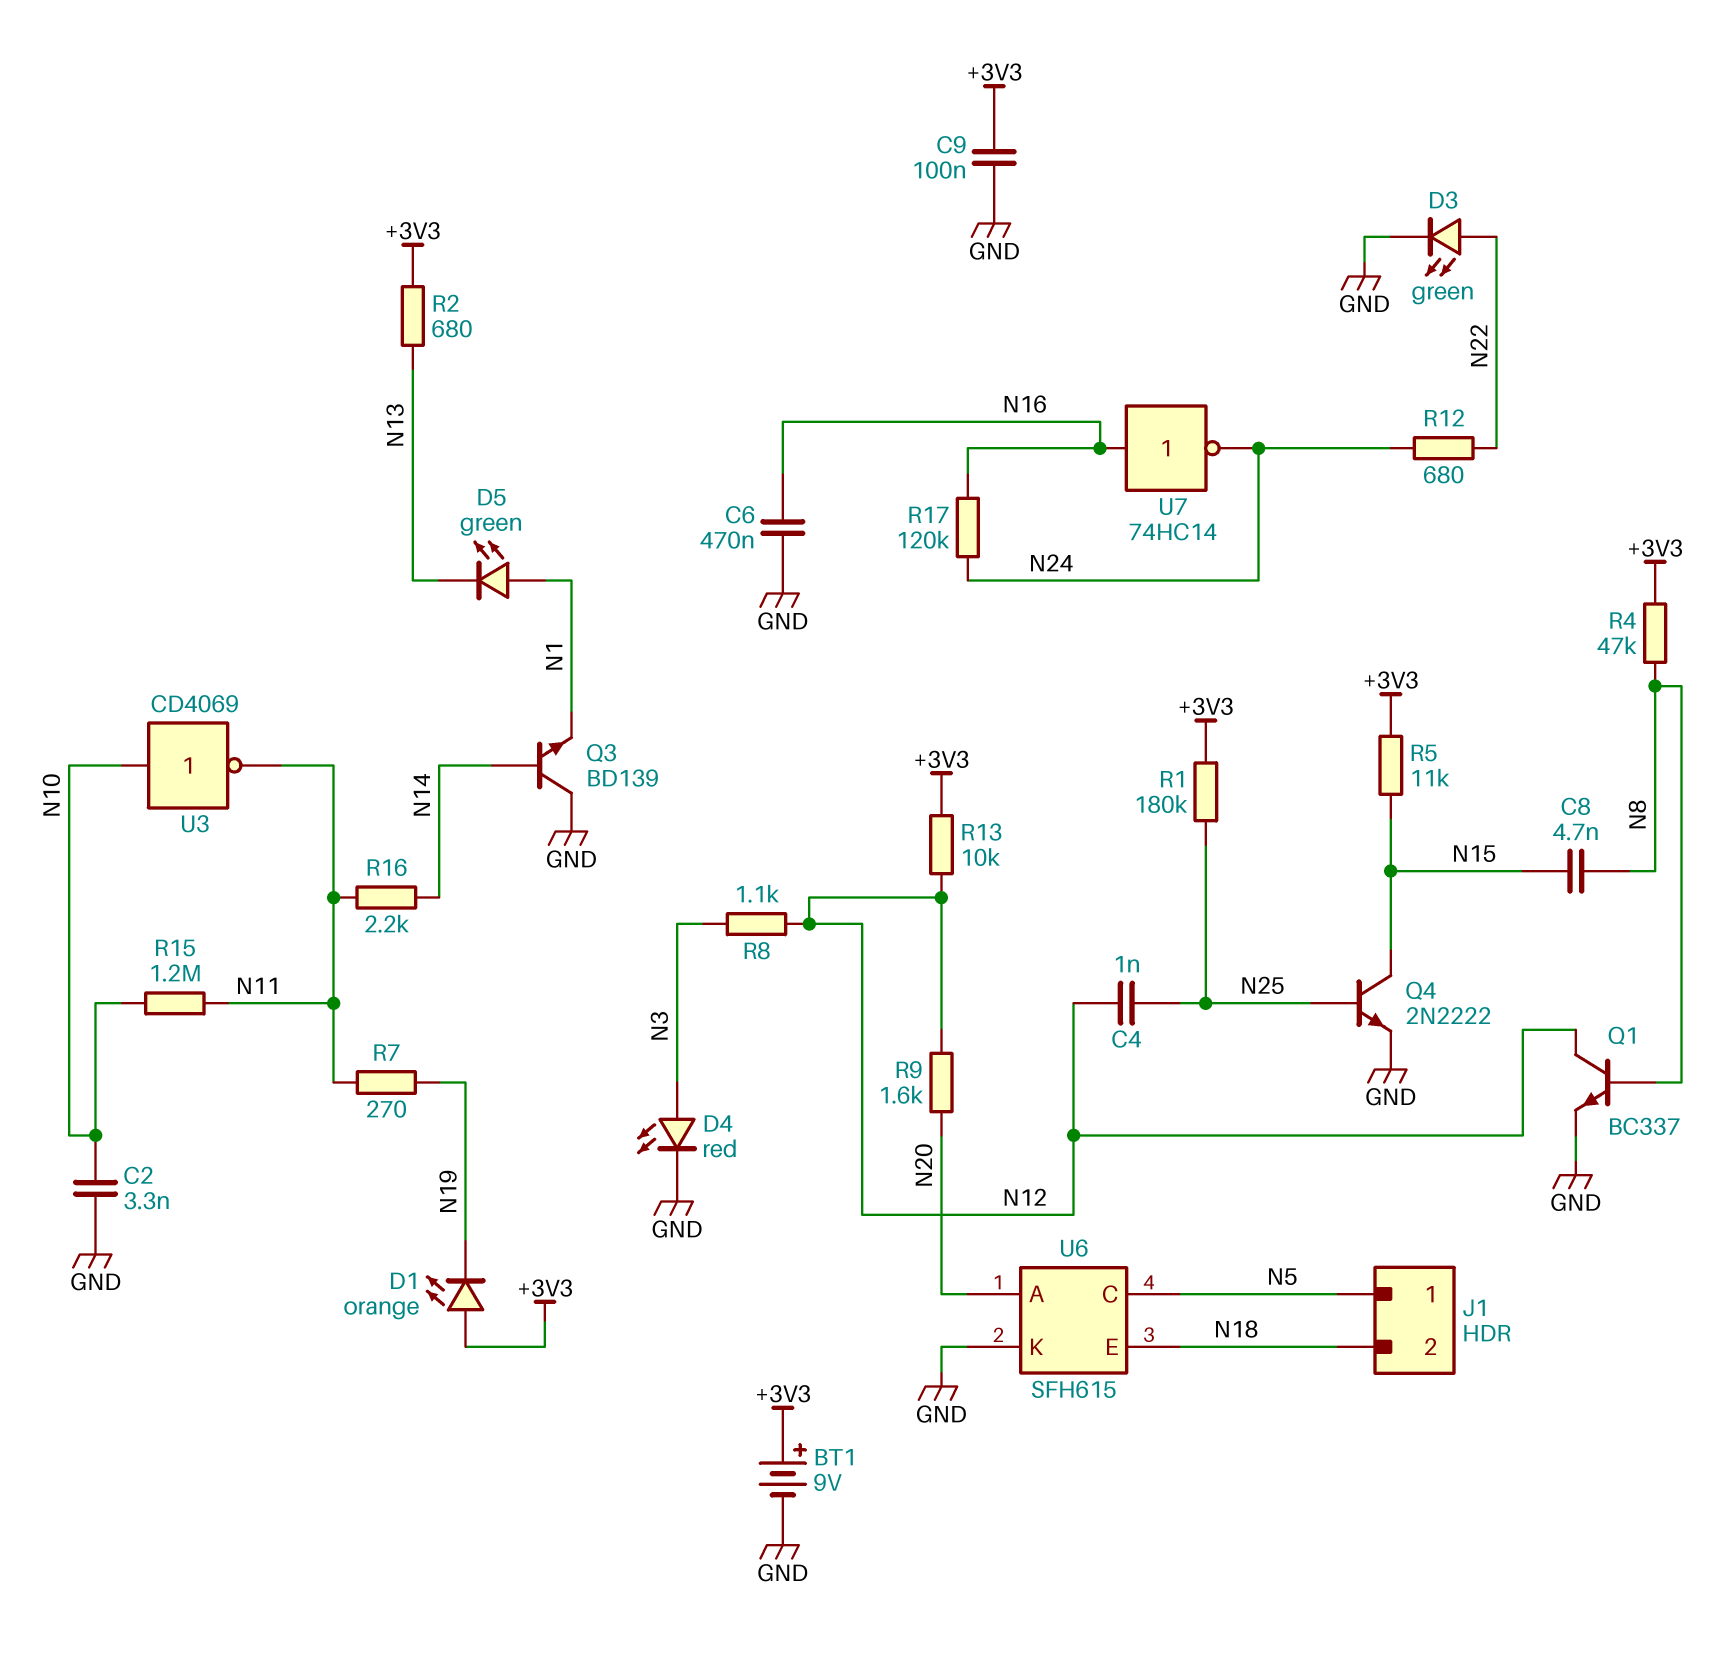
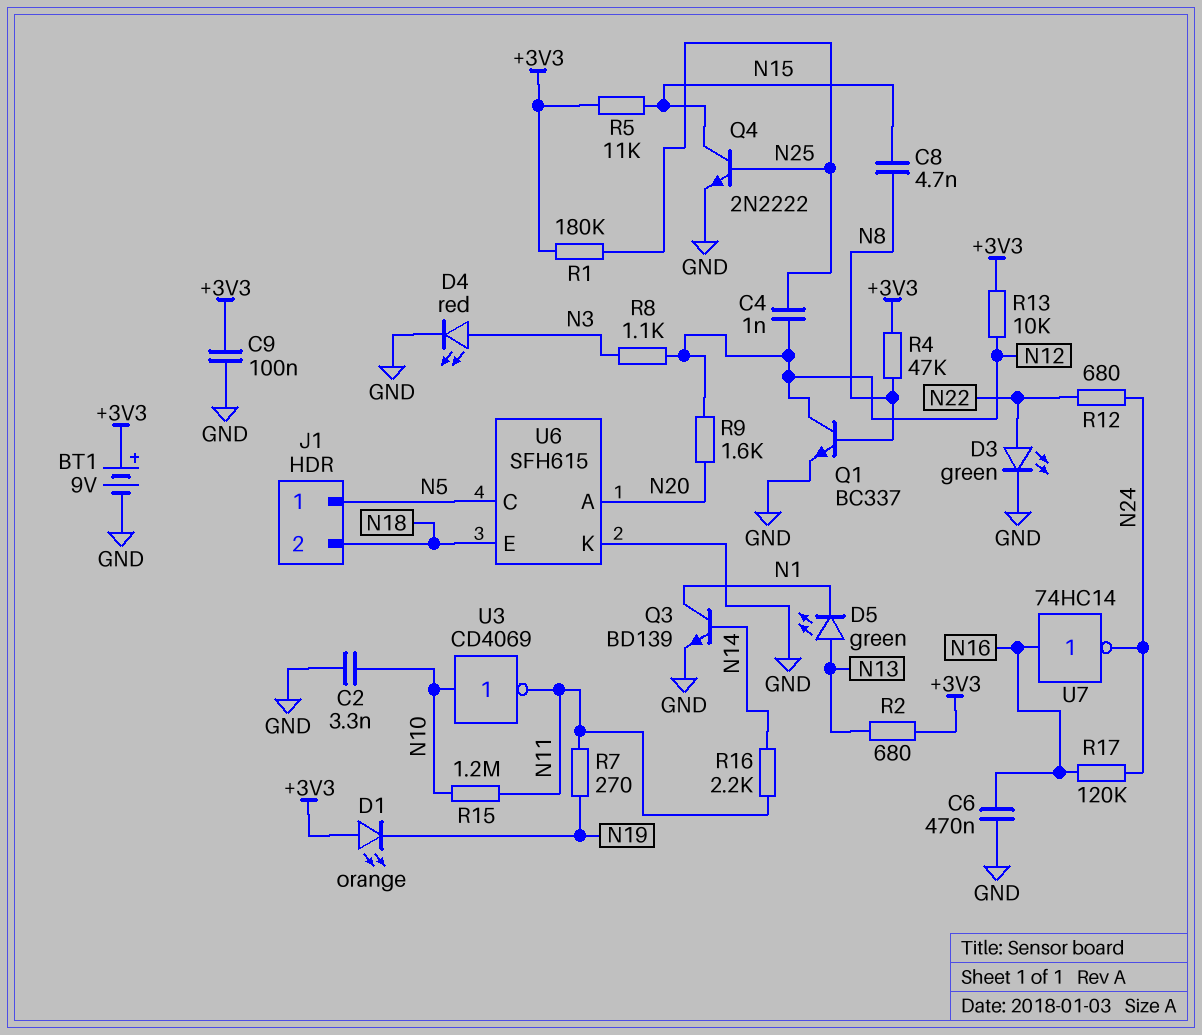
D5: LED green (A N1, K N13) -> LED green (A N13, K N1)
Q3: NPN BD139 (B N14, C GND, E N1) -> NPN BD139 (B N14, C N1, E GND)

